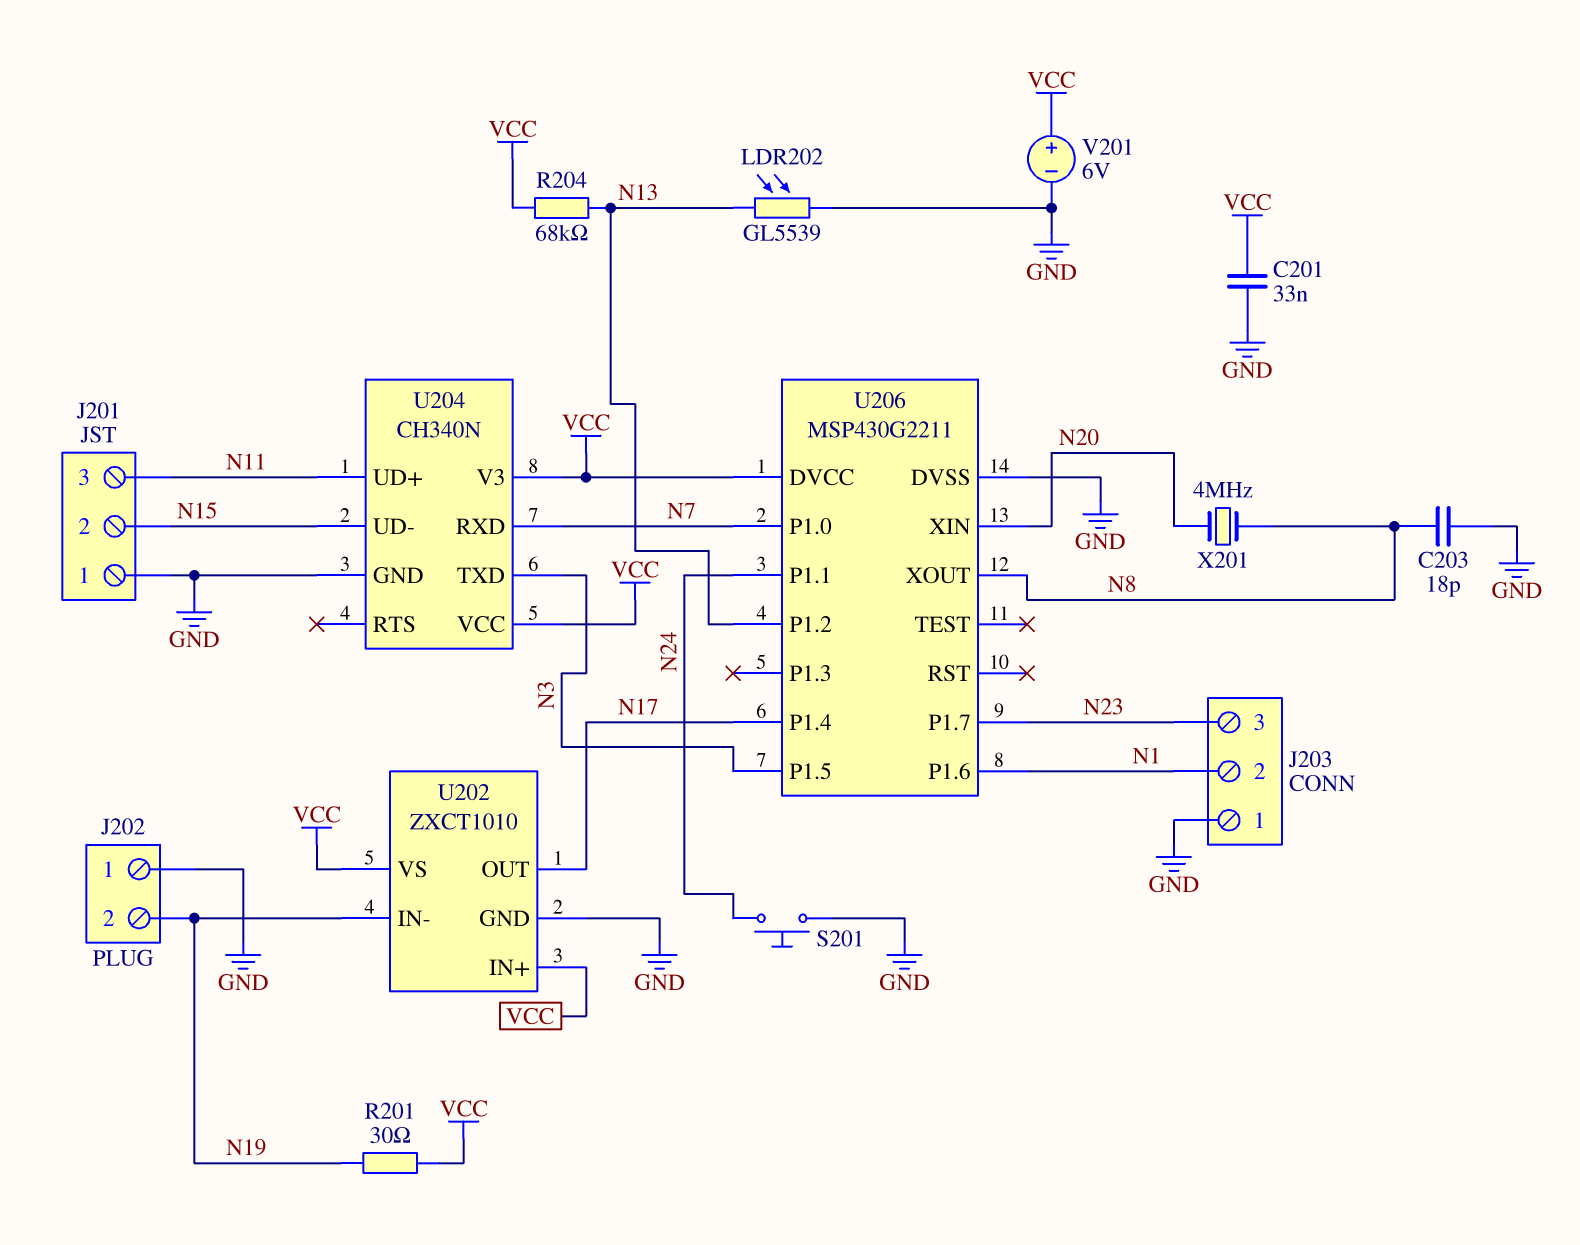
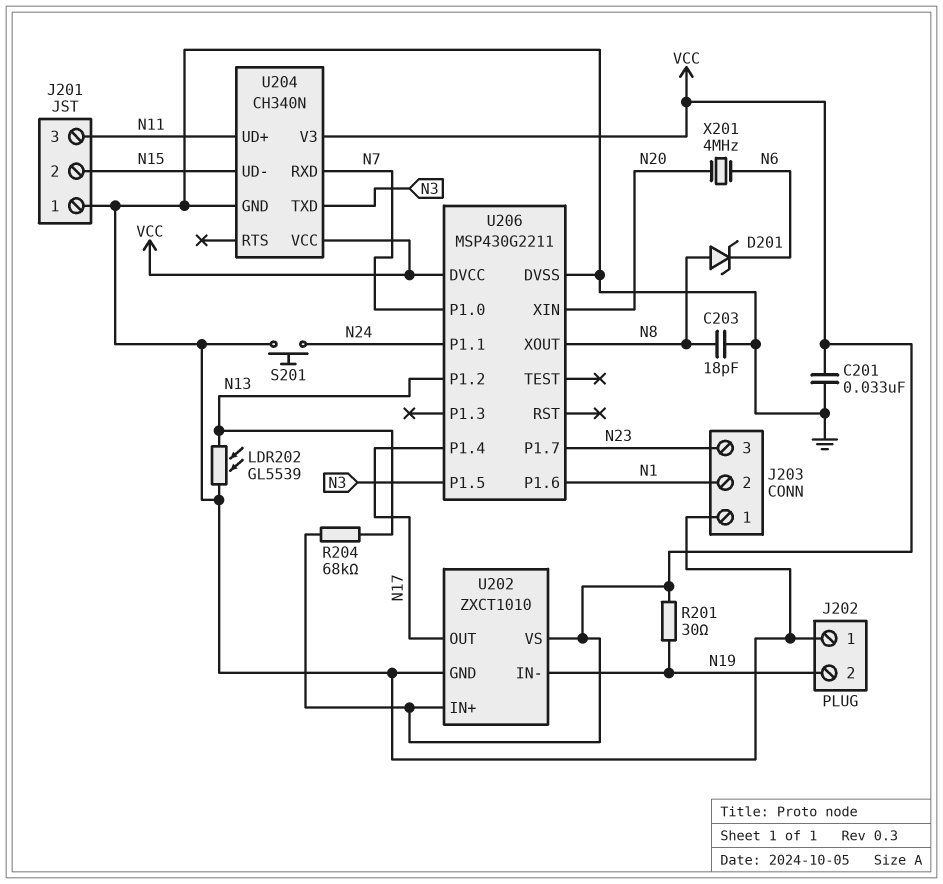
D201: none -> zener (A N8, K N6)
V201: 6V (plus VCC, minus GND) -> none
X201: 4MHz (N8, N20) -> 4MHz (N6, N20)

